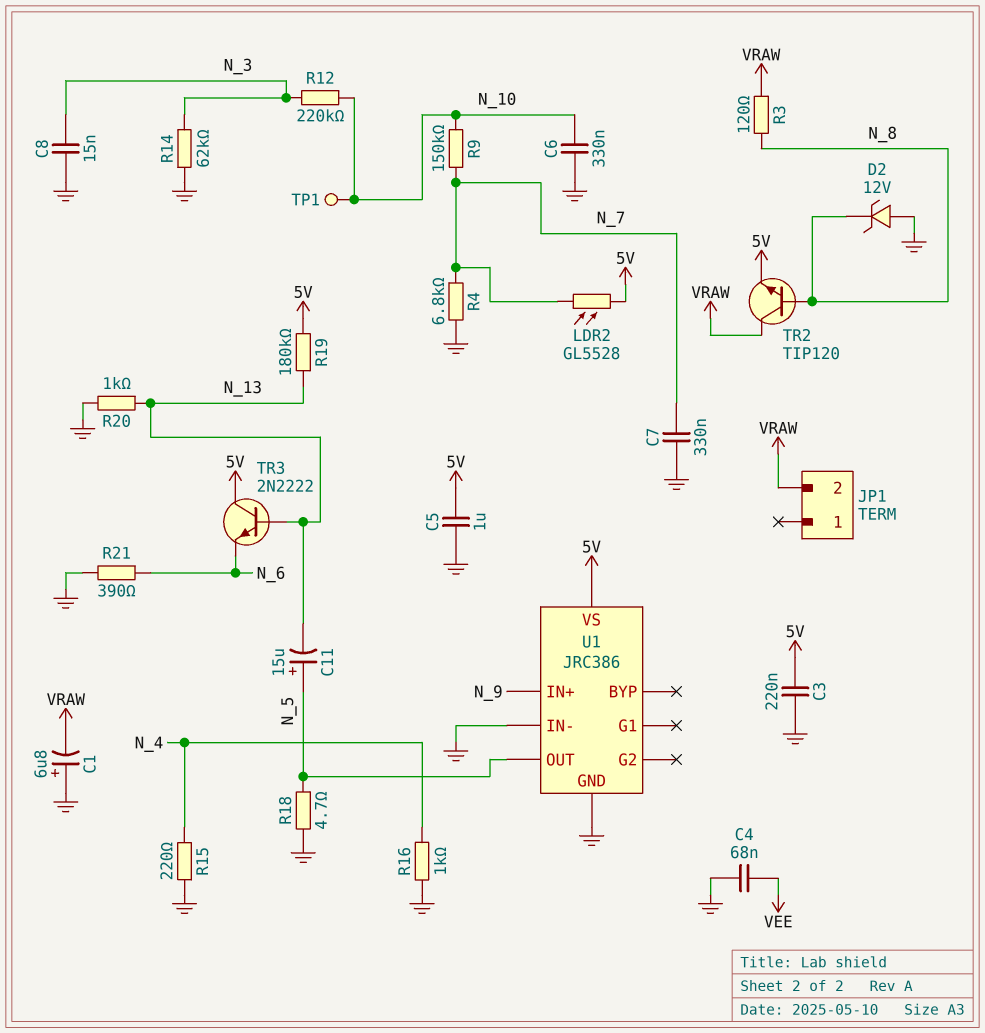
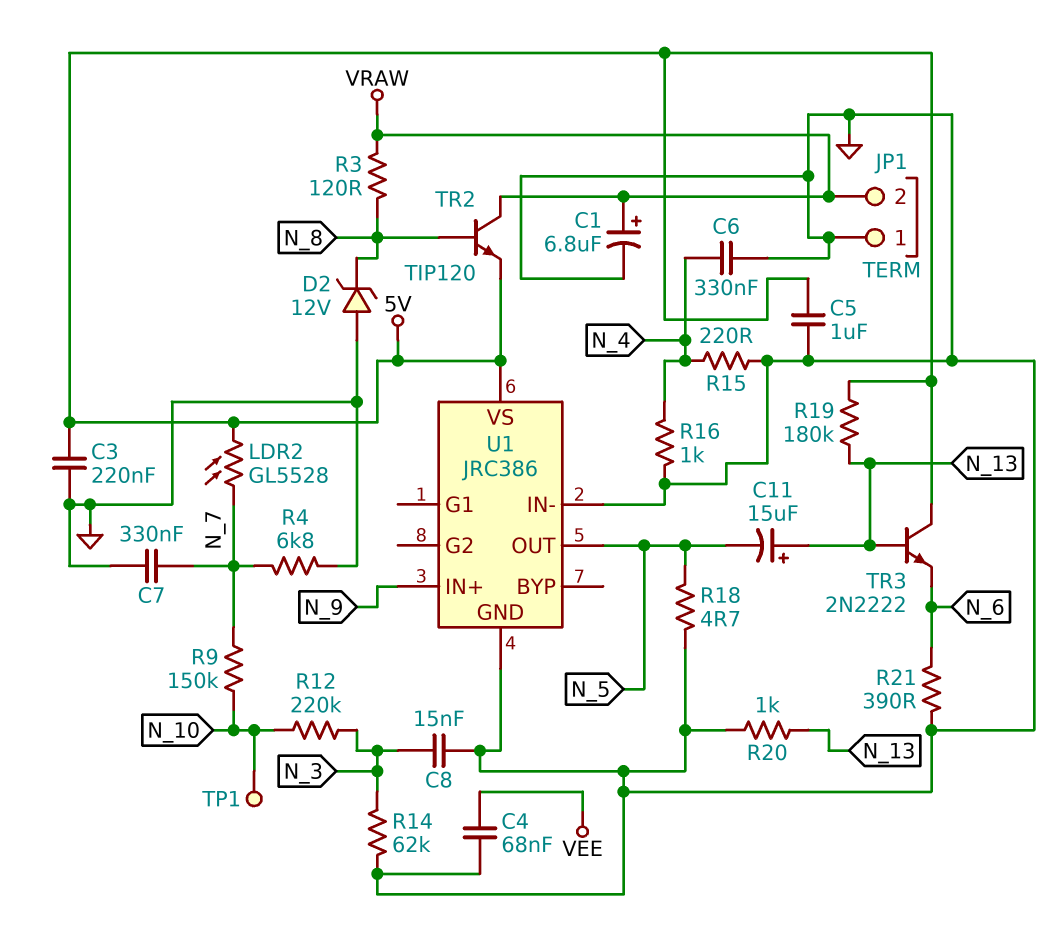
C1: 6.8uF (plus GND, minus VRAW) -> 6.8uF (plus VRAW, minus GND)
C6: 330nF (GND, N_10) -> 330nF (GND, N_4)
C11: 15uF (plus N_5, minus N_13) -> 15uF (plus N_13, minus N_5)
JP1 pin 1: none -> GND

